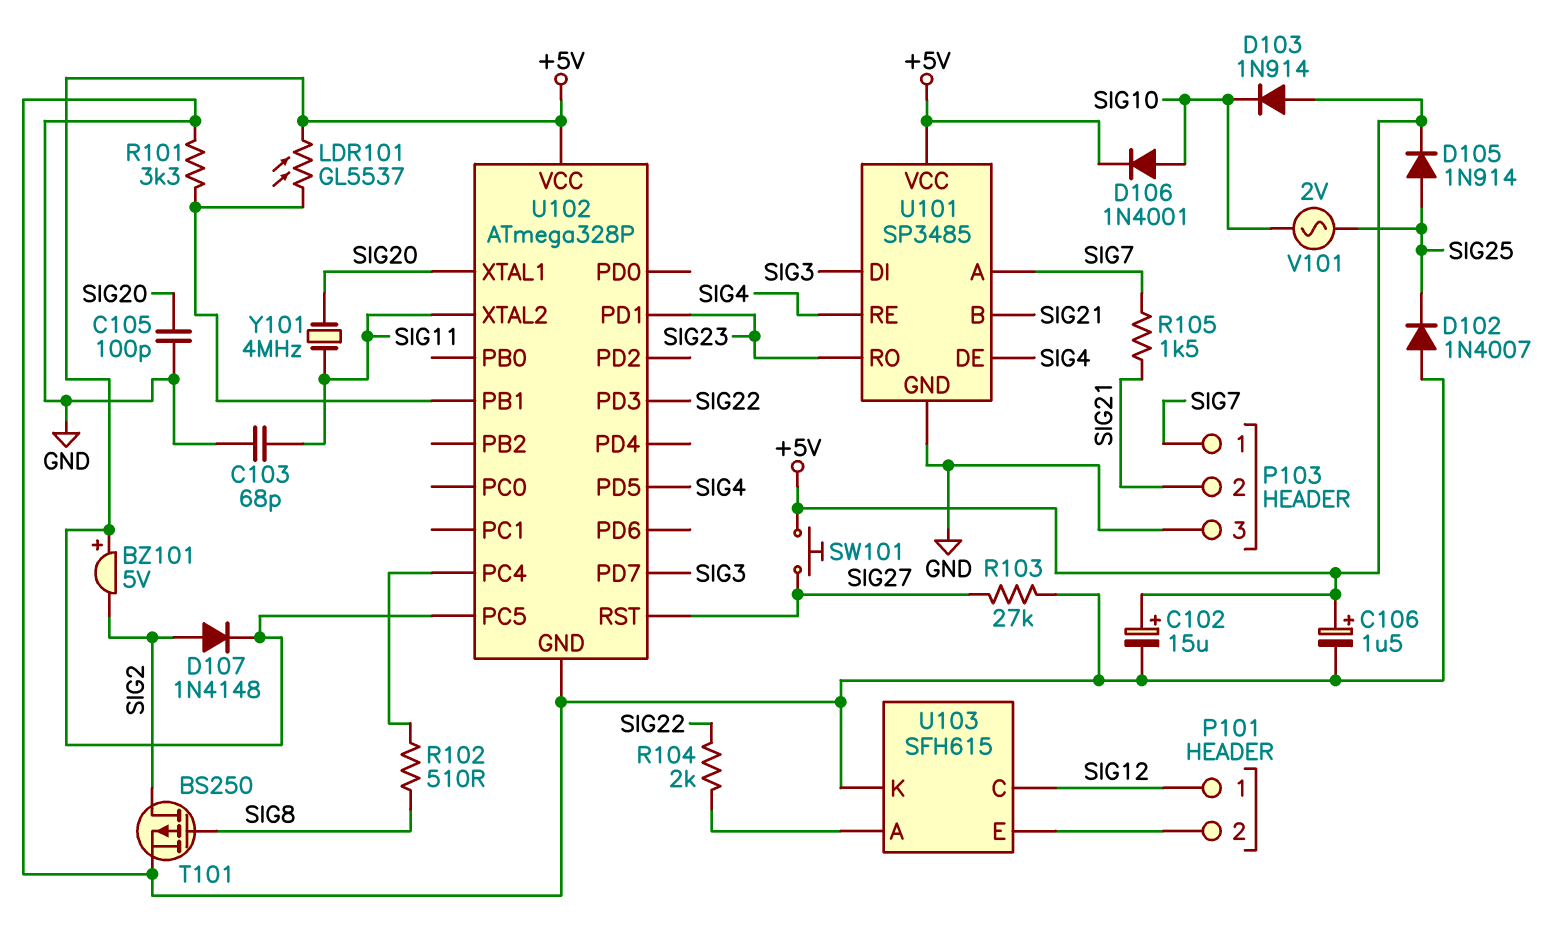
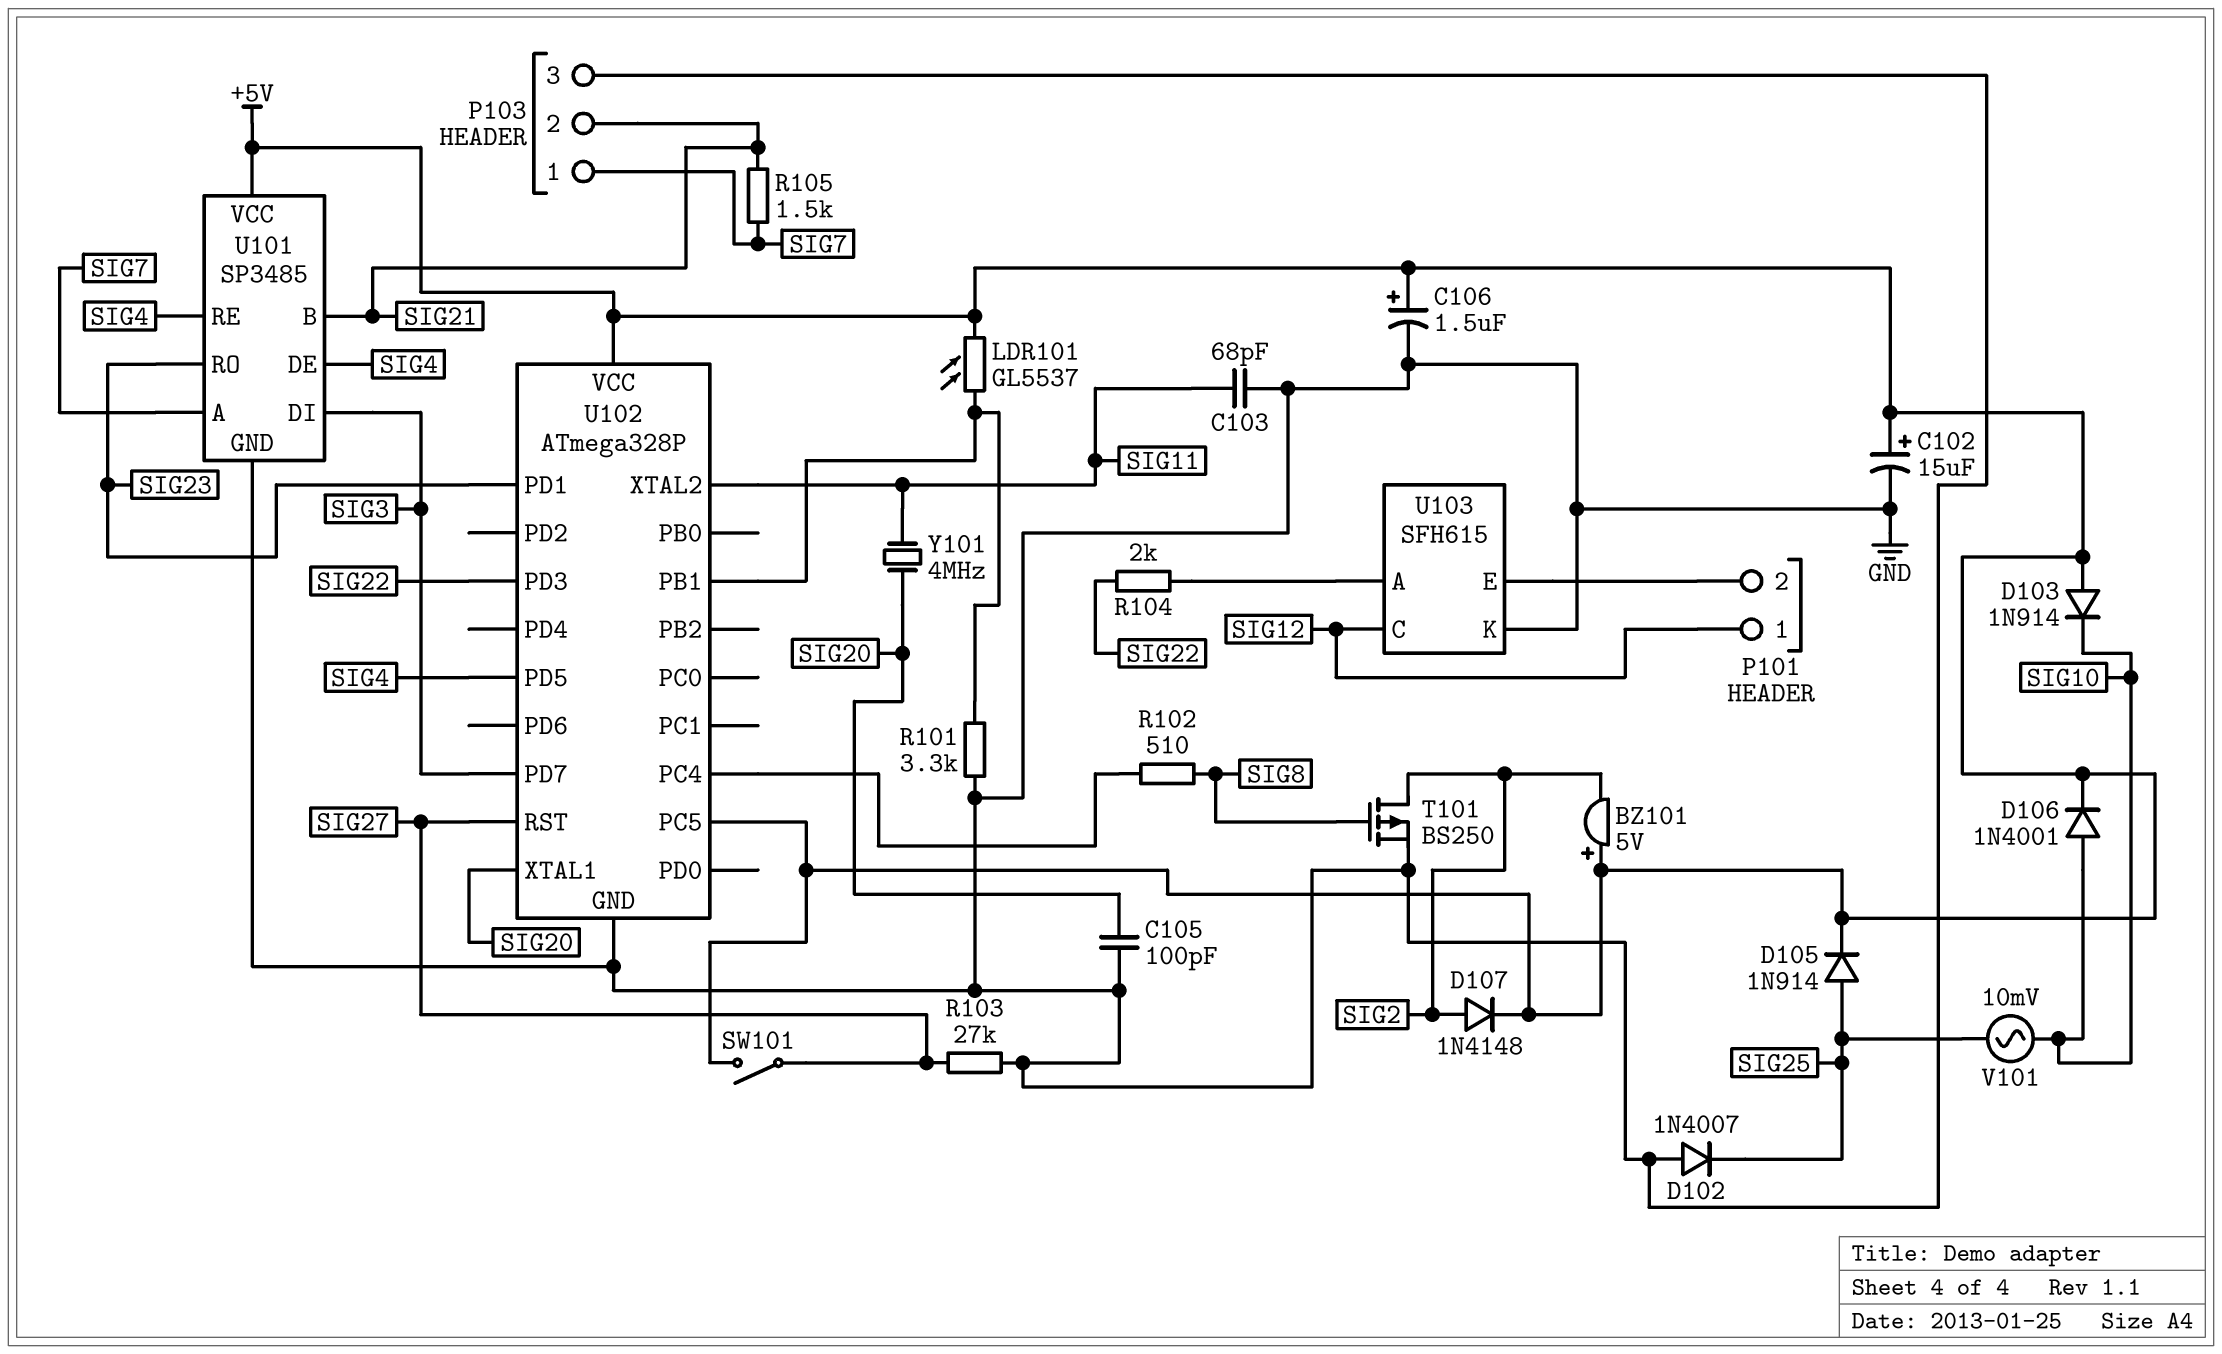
SW101: button (+5V, SIG27) -> switch (+5V, SIG27)
V101: AC 2V (SIG10, SIG25) -> AC 10mV (SIG10, SIG25)

